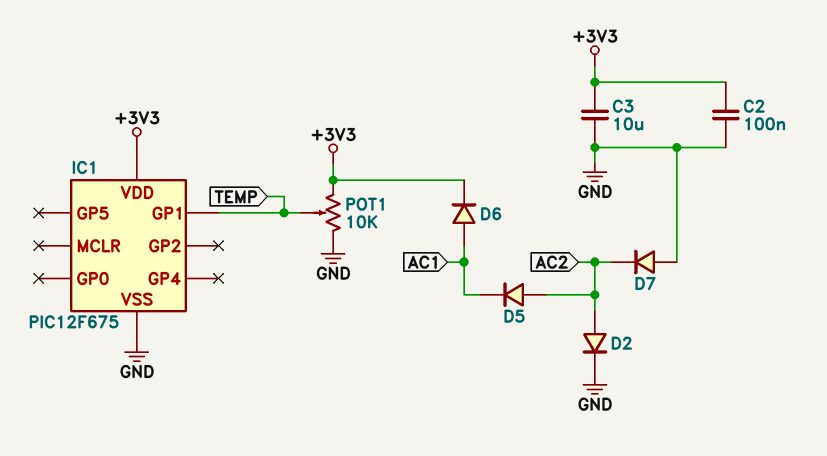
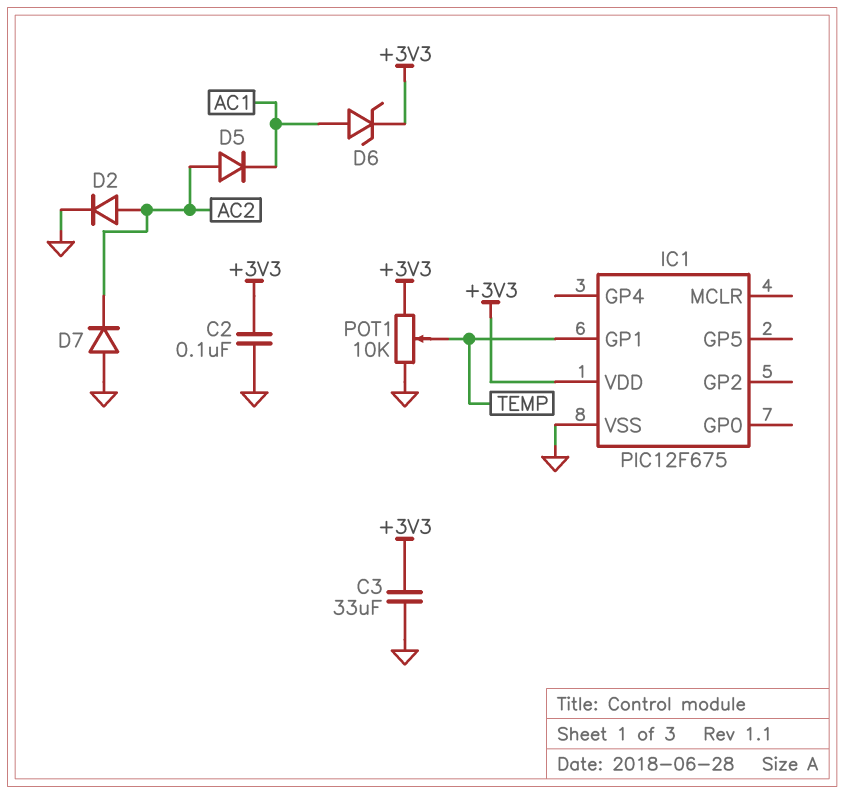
C3: 10uF (+3V3, GND) -> 33uF (+3V3, GND)
D6: diode (A AC1, K +3V3) -> zener (A AC1, K +3V3)

